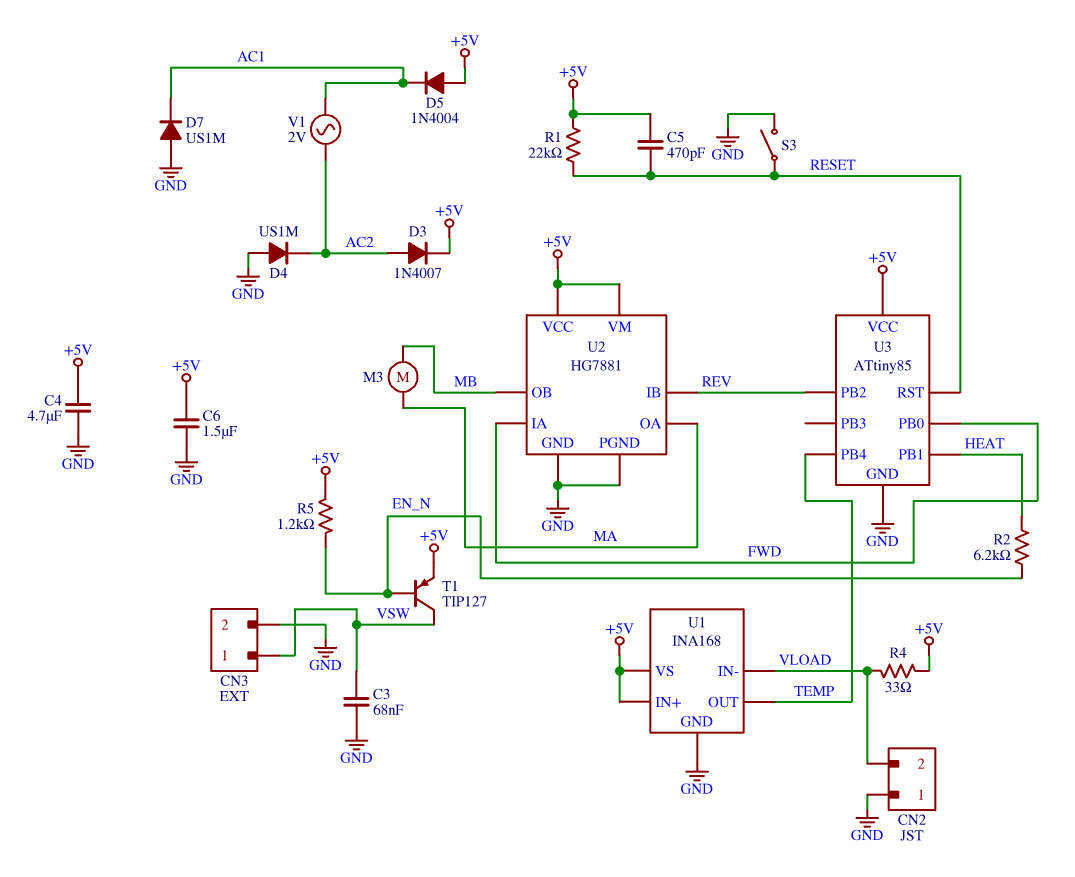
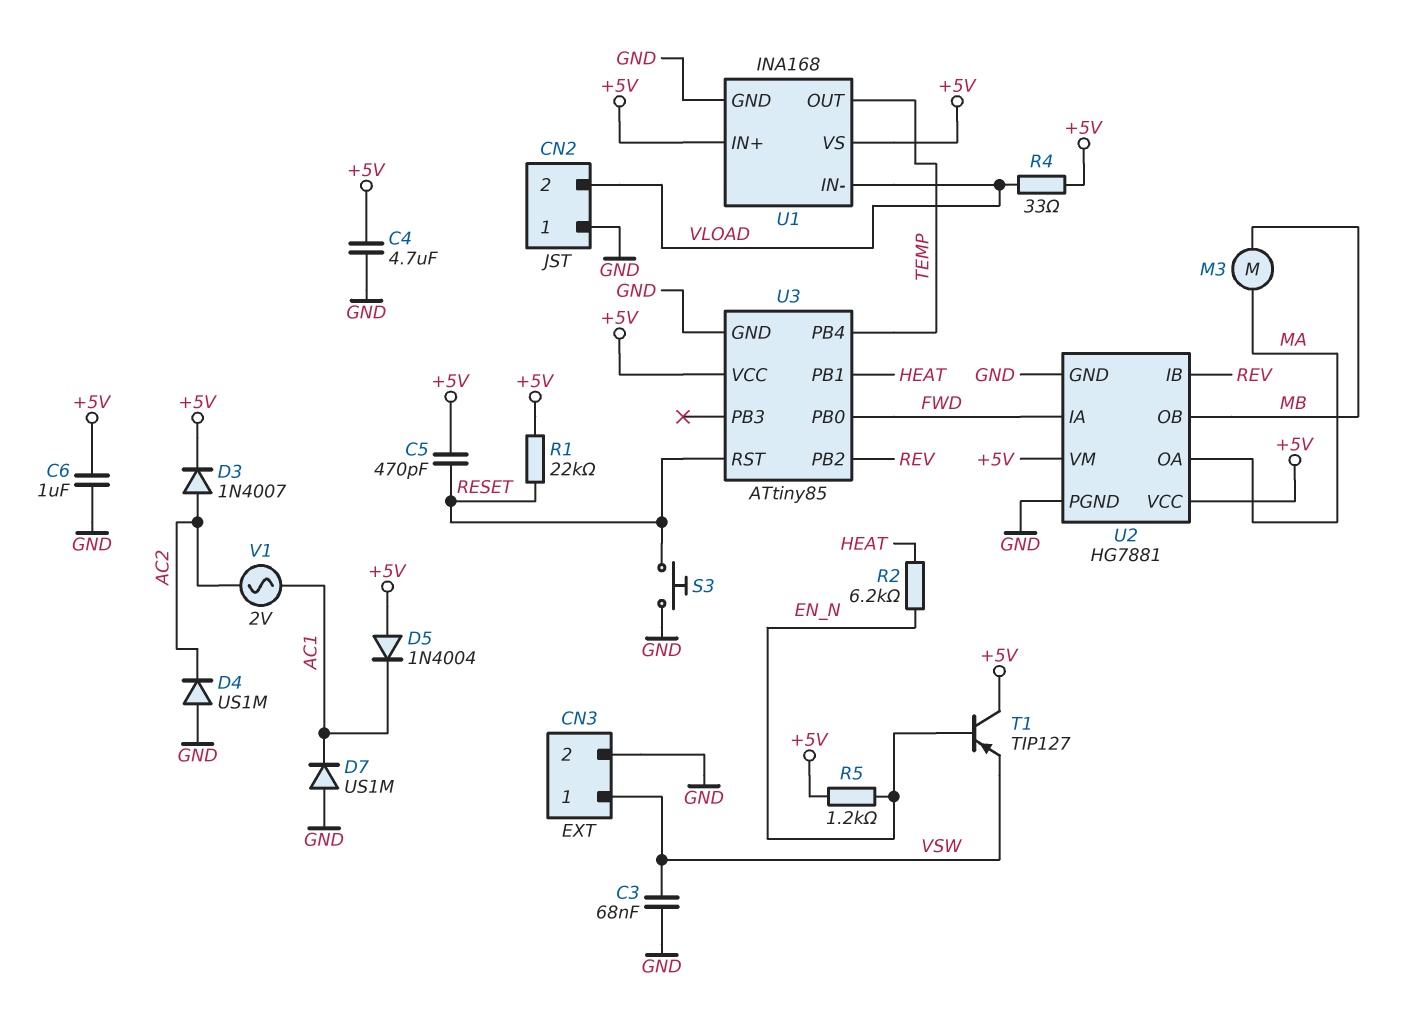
C6: 1.5uF (+5V, GND) -> 1uF (+5V, GND)
S3: switch (GND, RESET) -> button (GND, RESET)
T1: PNP TIP127 (B EN_N, C VSW, E +5V) -> PNP TIP127 (B EN_N, C +5V, E VSW)

